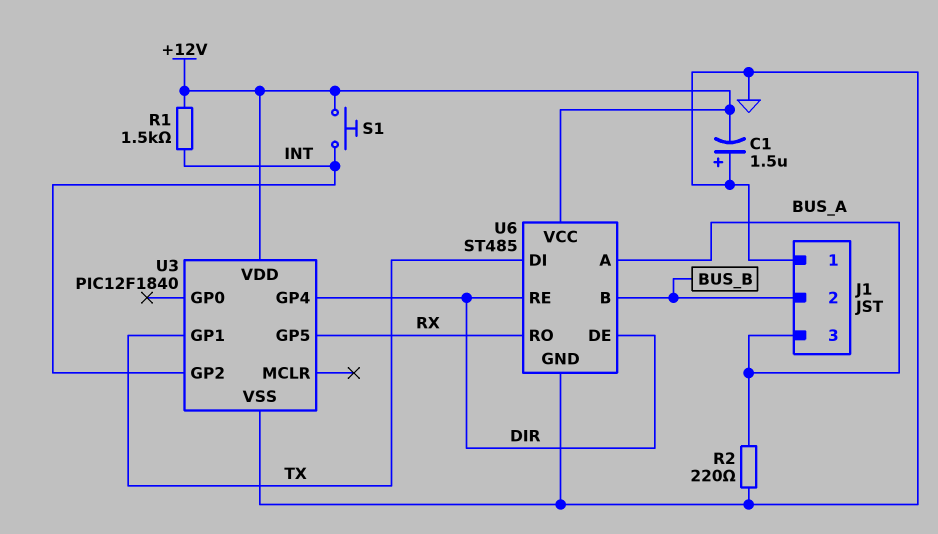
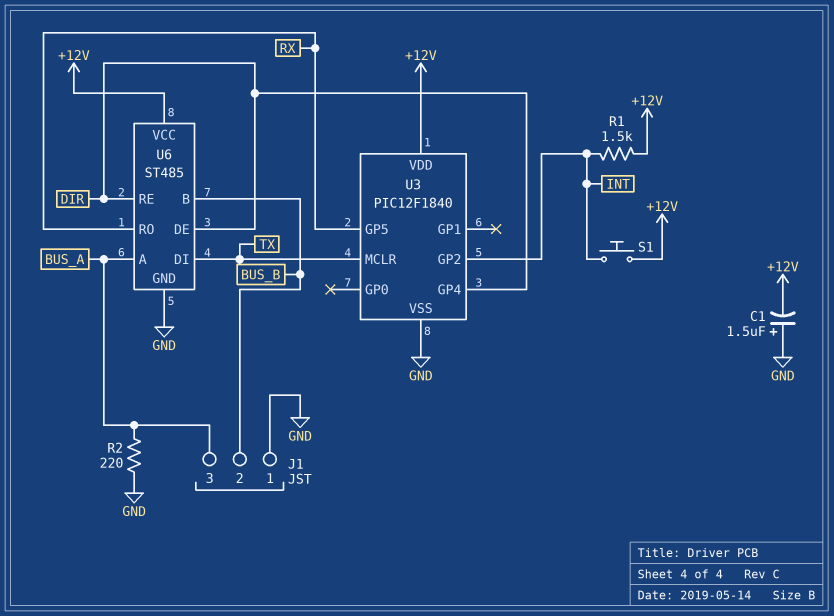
U3 pin GP1: TX -> none
U3 pin MCLR: none -> TX

